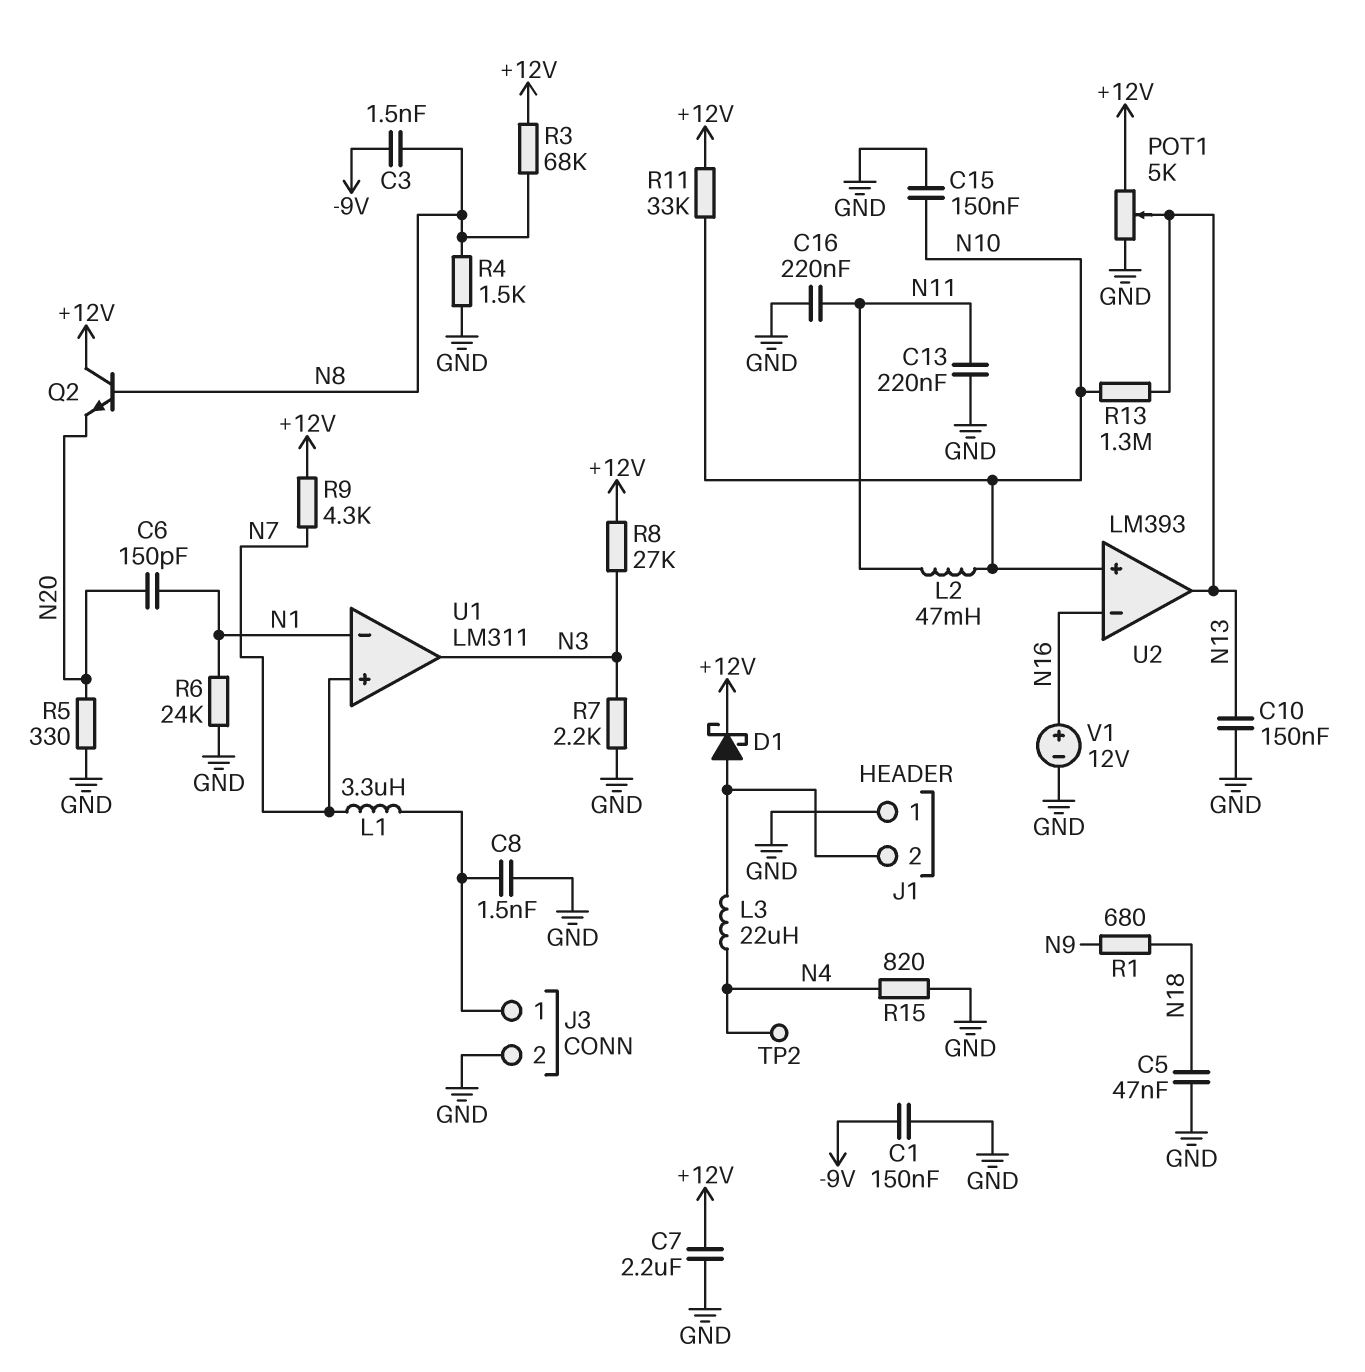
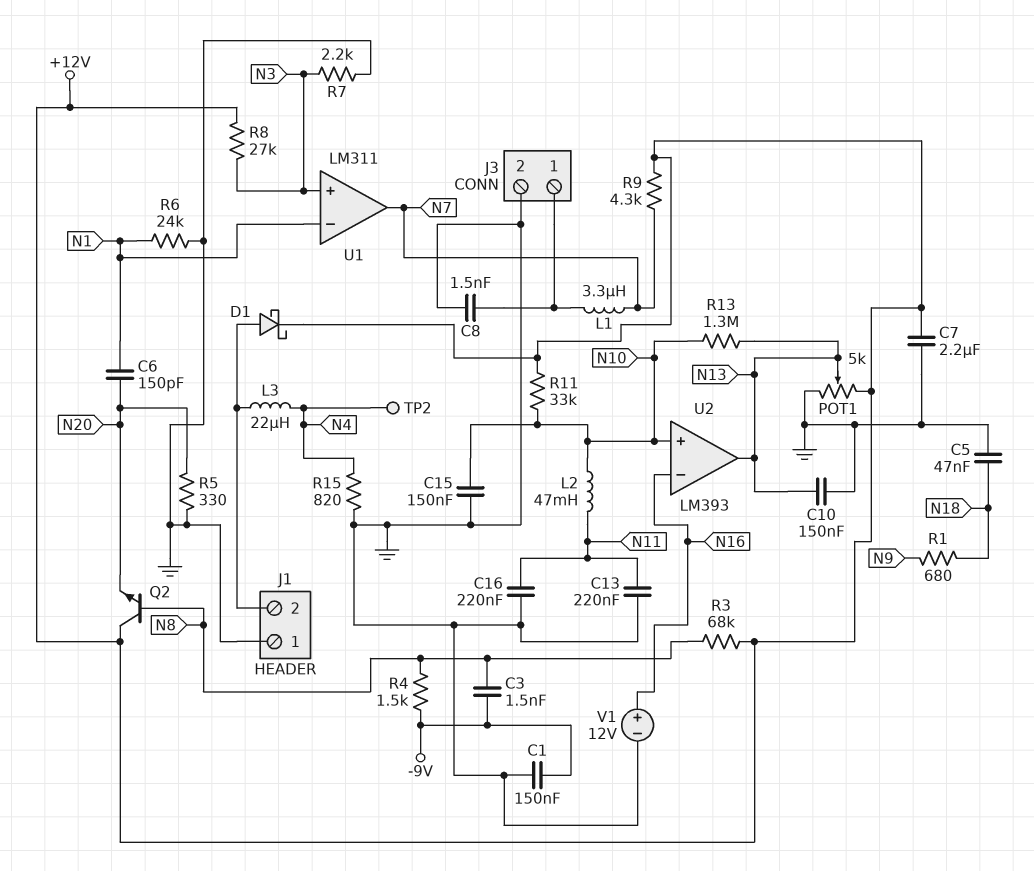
R4: 1.5k (GND, N8) -> 1.5k (-9V, N8)
U1 pin in+: N7 -> N3
U1 pin out: N3 -> N7

